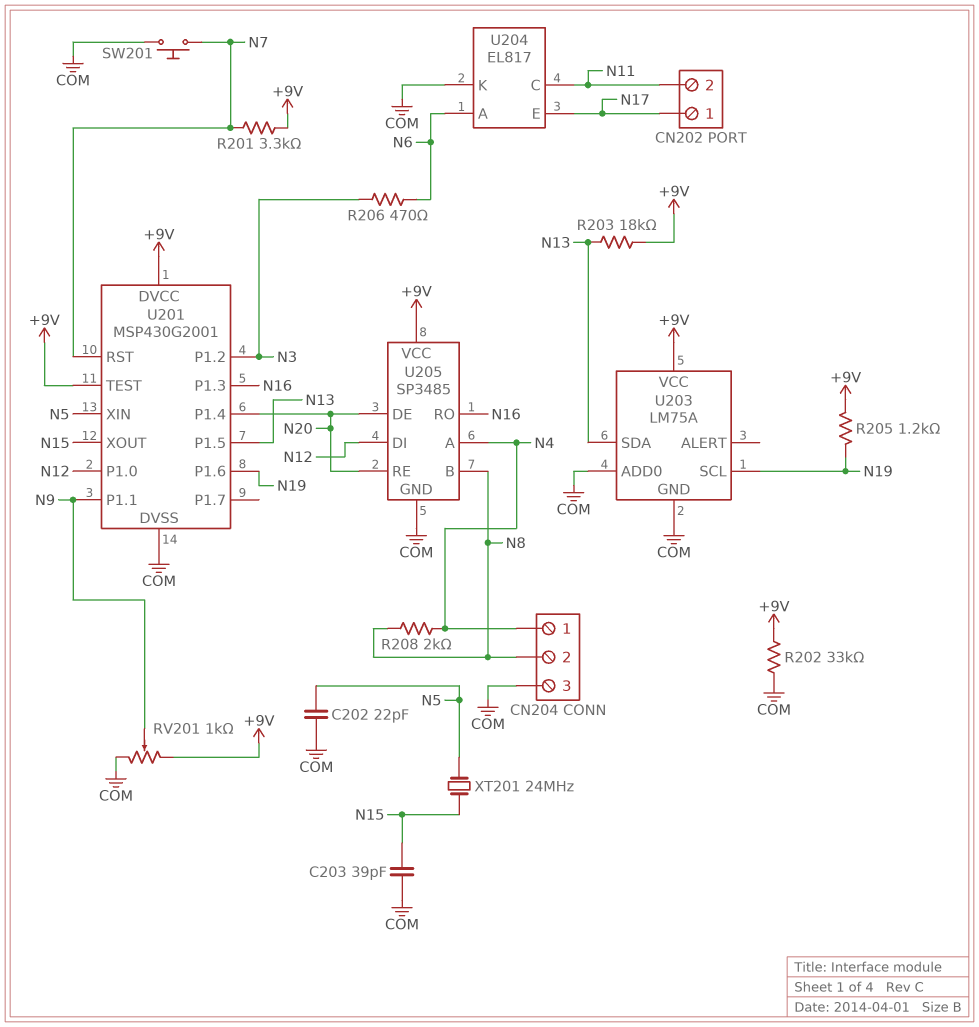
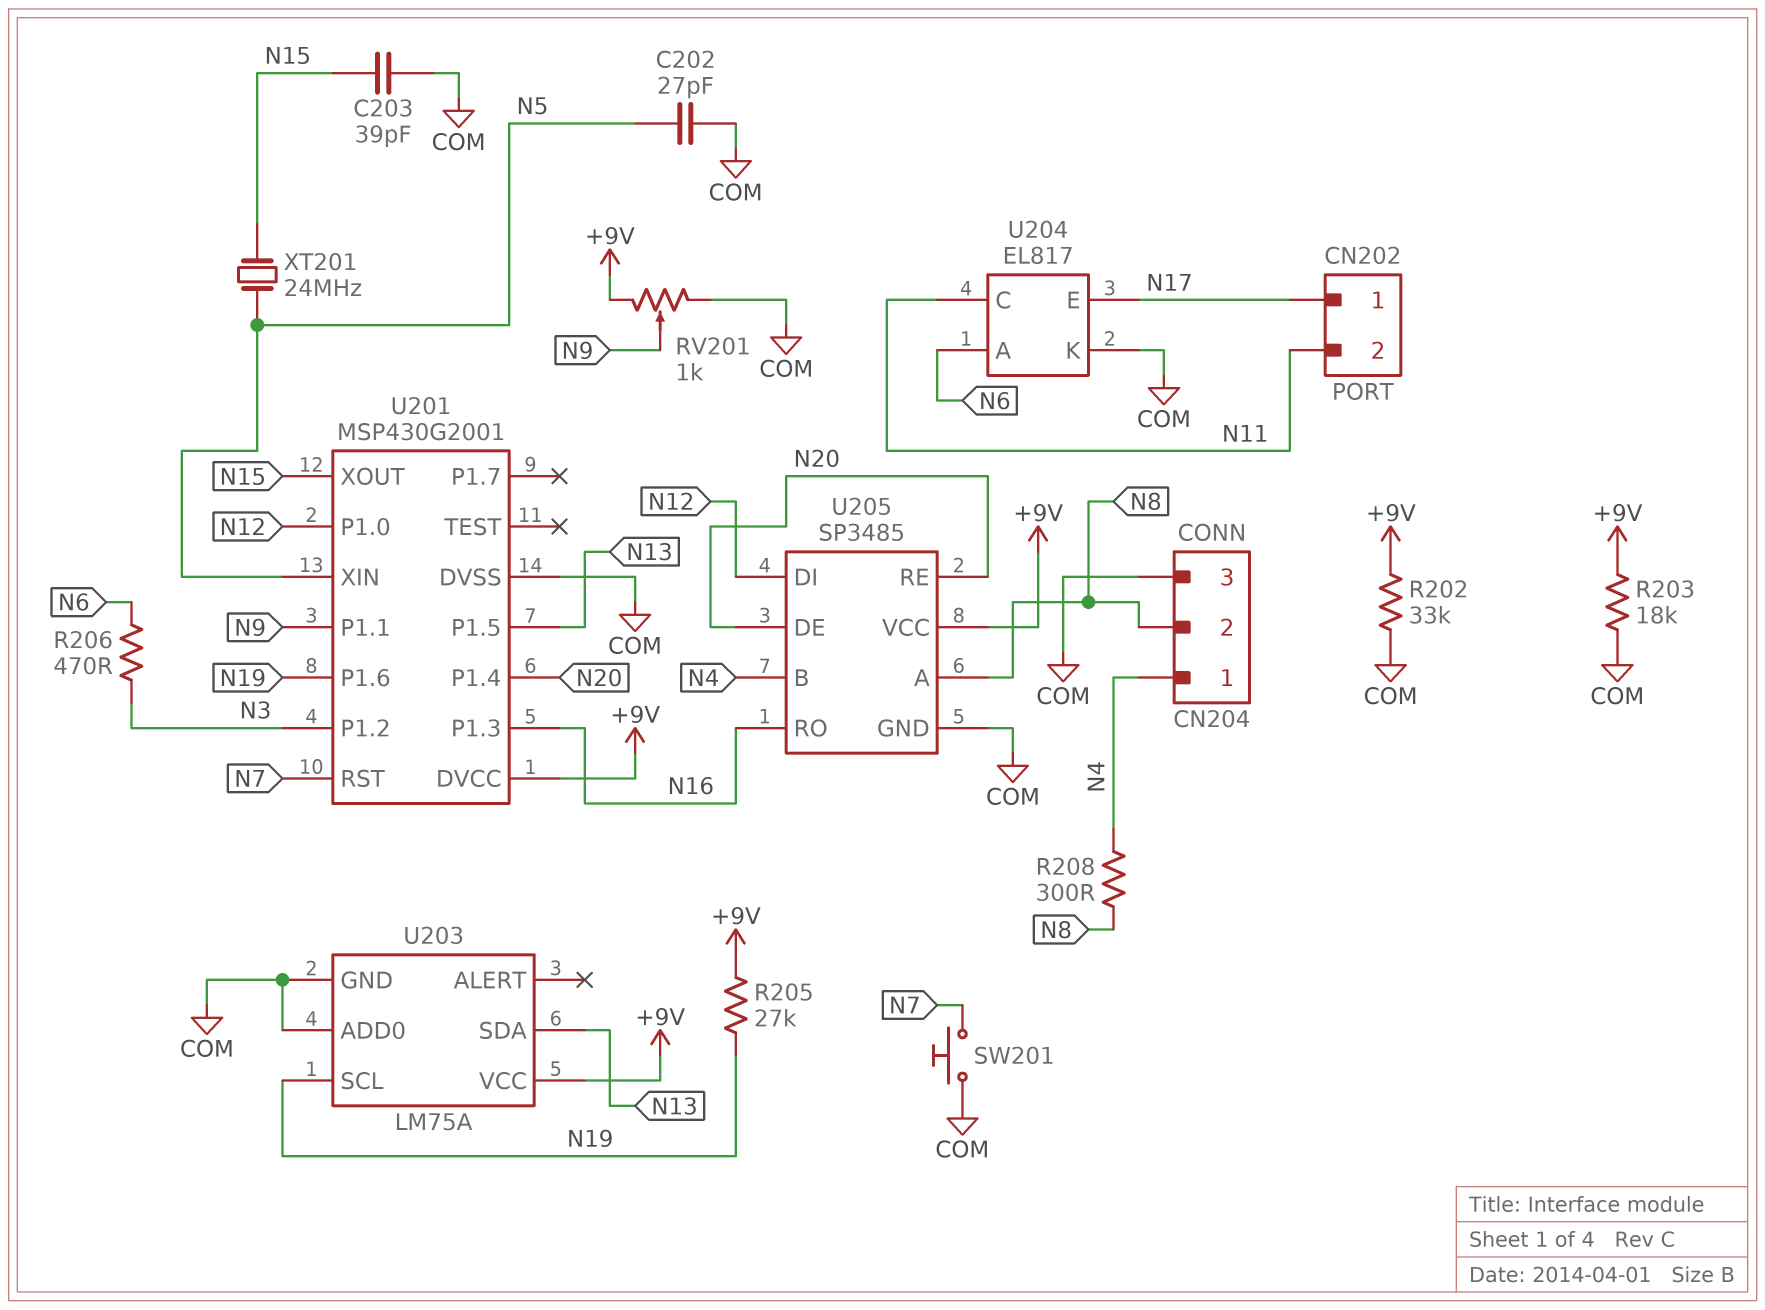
C202: 22pF (COM, N5) -> 27pF (COM, N5)
R201: 3.3k (+9V, N7) -> none
R203: 18k (+9V, N13) -> 18k (+9V, COM)
R205: 1.2k (+9V, N19) -> 27k (+9V, N19)
R208: 2k (N4, N8) -> 300 (N4, N8)
U201 pin TEST: +9V -> none
U205 pin A: N4 -> N8
U205 pin B: N8 -> N4

